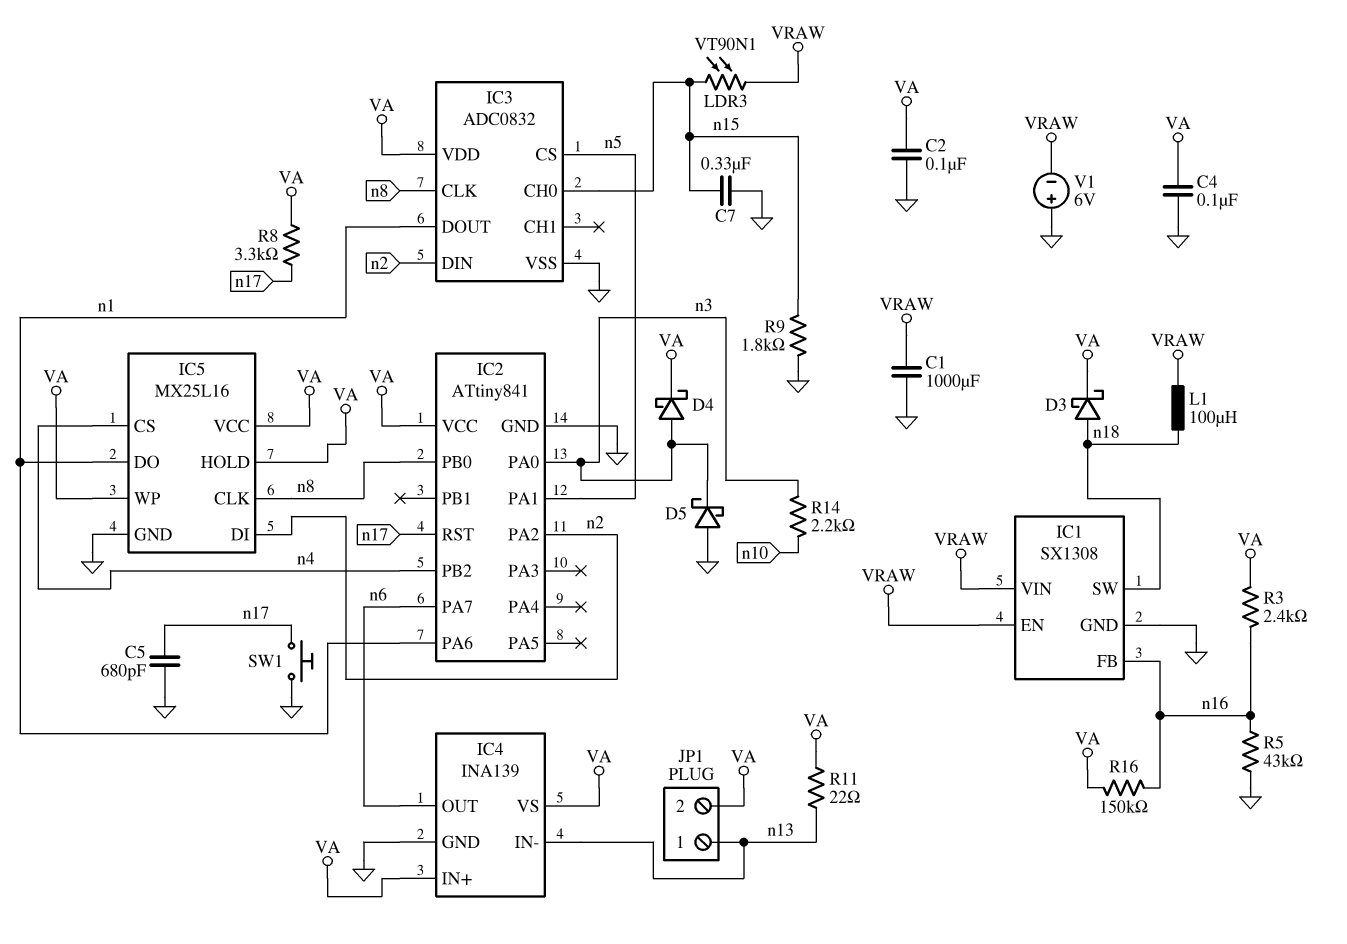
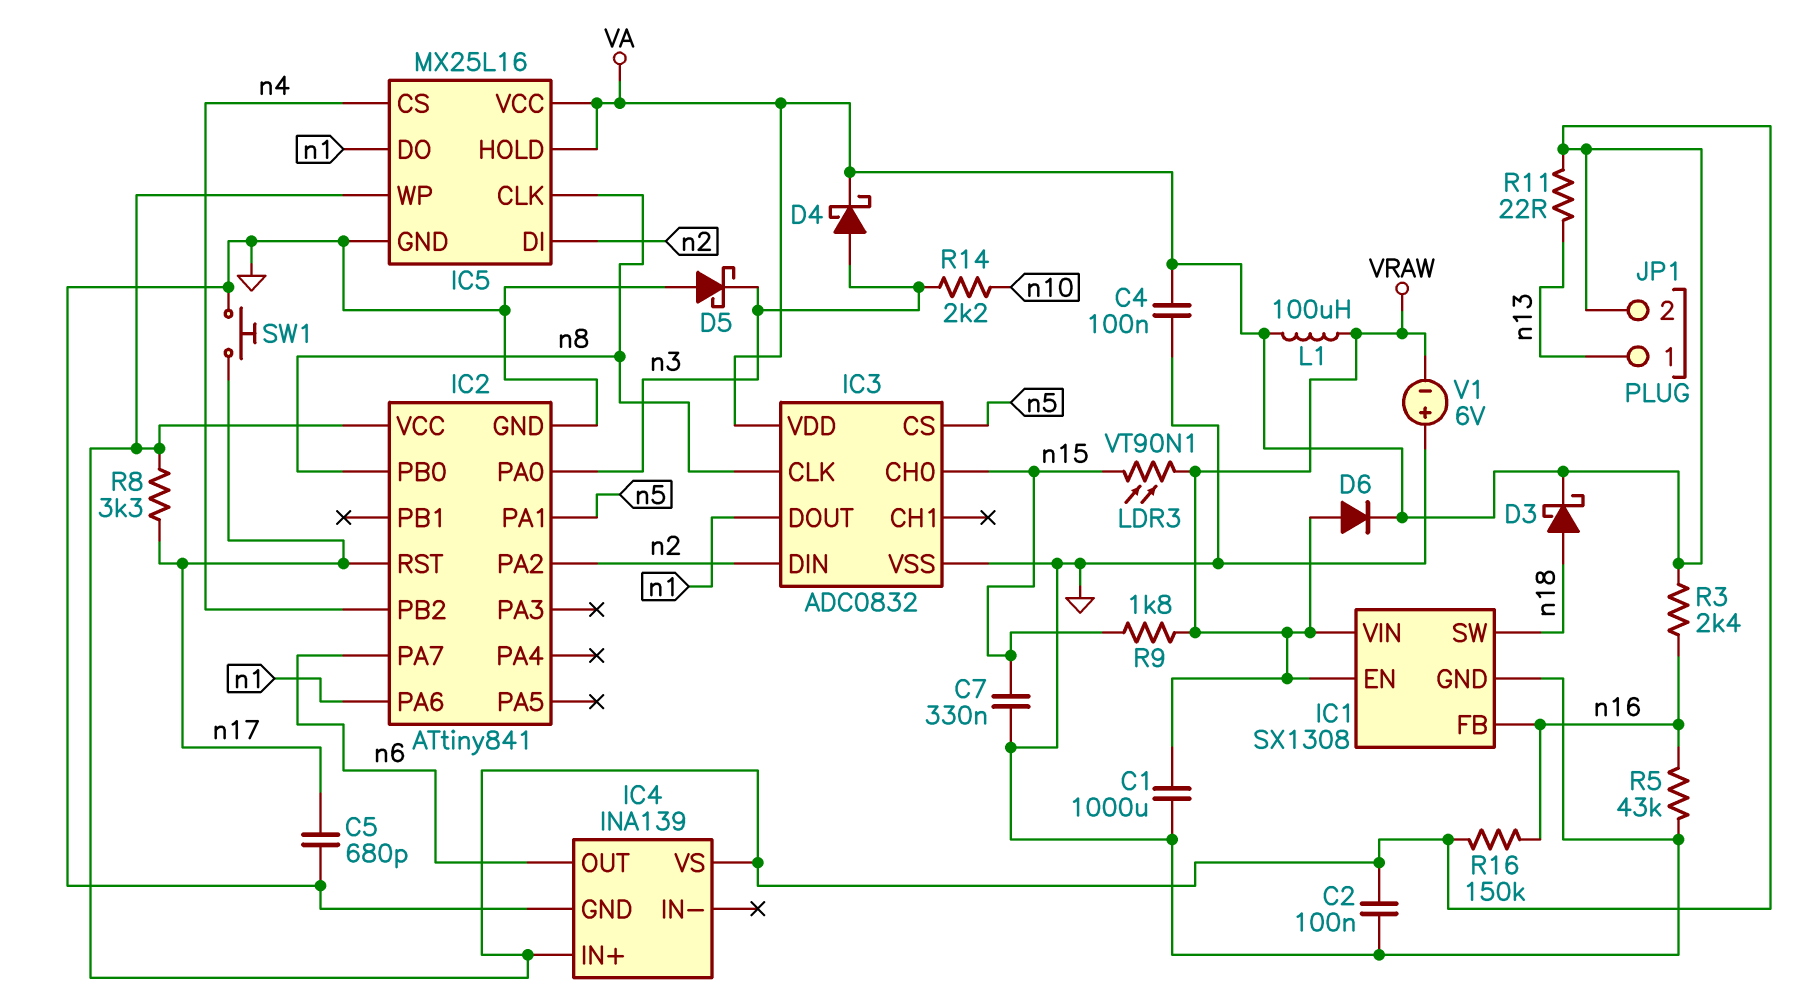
D6: none -> diode (A VRAW, K VA)
IC4 pin IN-: n13 -> none
L1: 100uH (VRAW, n18) -> 100uH (VA, VRAW)
R9: 1.8k (GND, n15) -> 1.8k (VRAW, n15)

